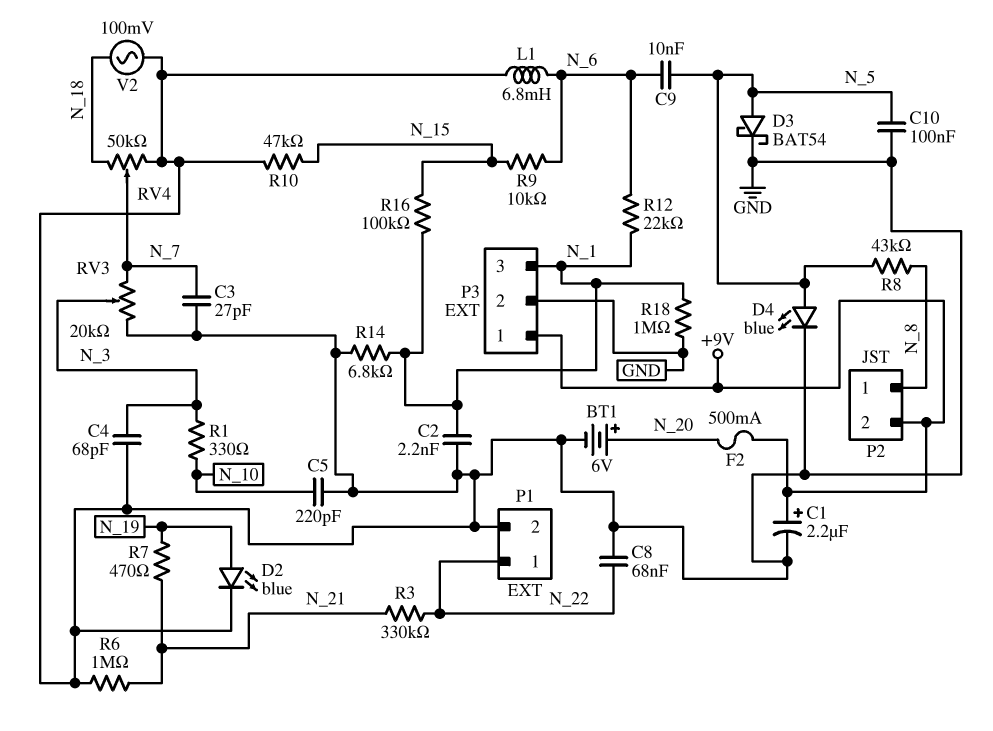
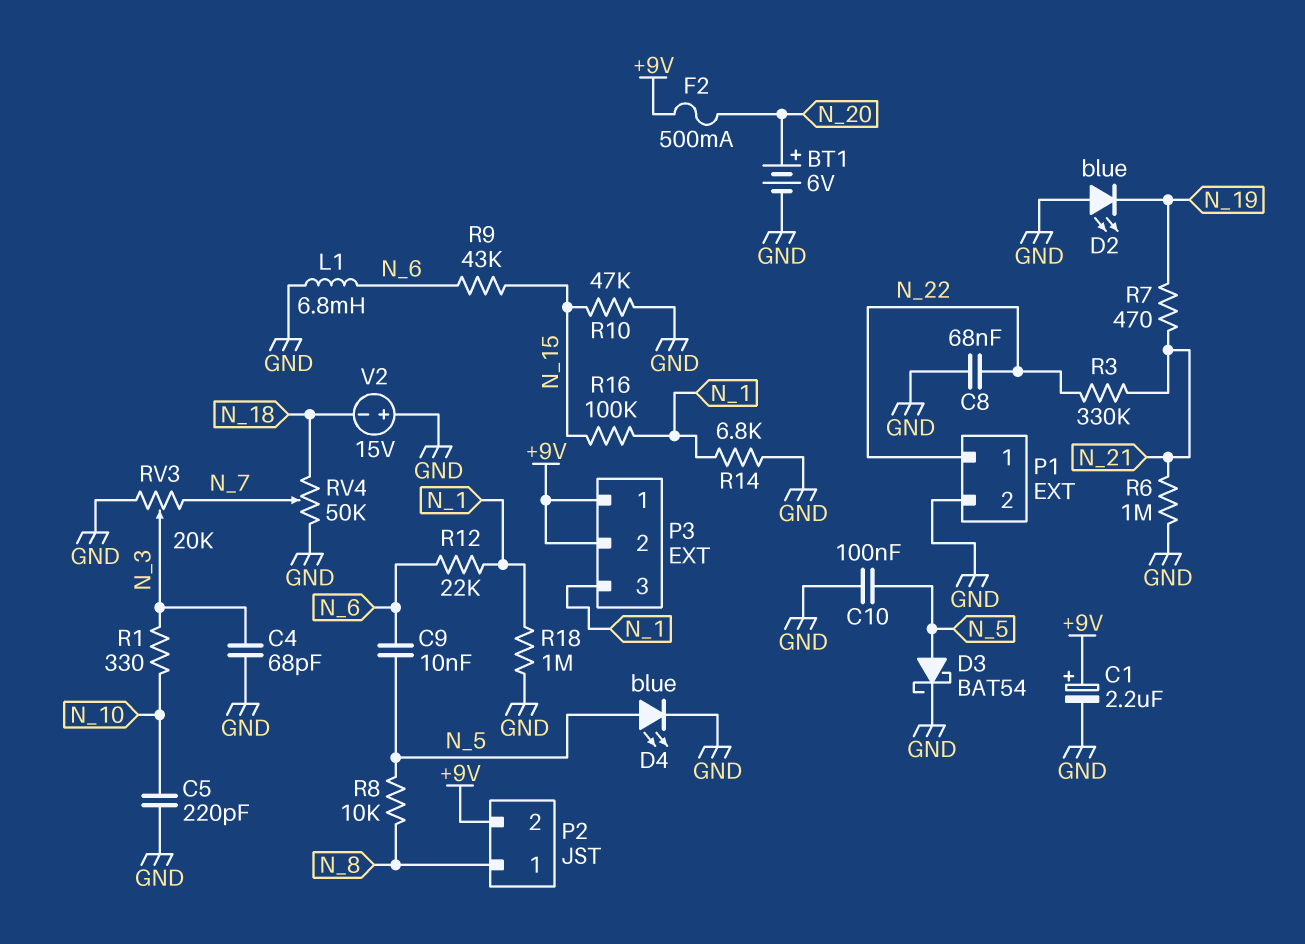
C2: 2.2nF (GND, N_1) -> none
C3: 27pF (GND, N_7) -> none
D2: LED blue (A N_19, K GND) -> LED blue (A GND, K N_19)
P3 pin 2: GND -> +9V
R8: 43k (N_5, N_8) -> 10k (N_5, N_8)
R9: 10k (N_6, N_15) -> 43k (N_6, N_15)
V2: AC 100mV (GND, N_18) -> 15V (plus GND, minus N_18)

